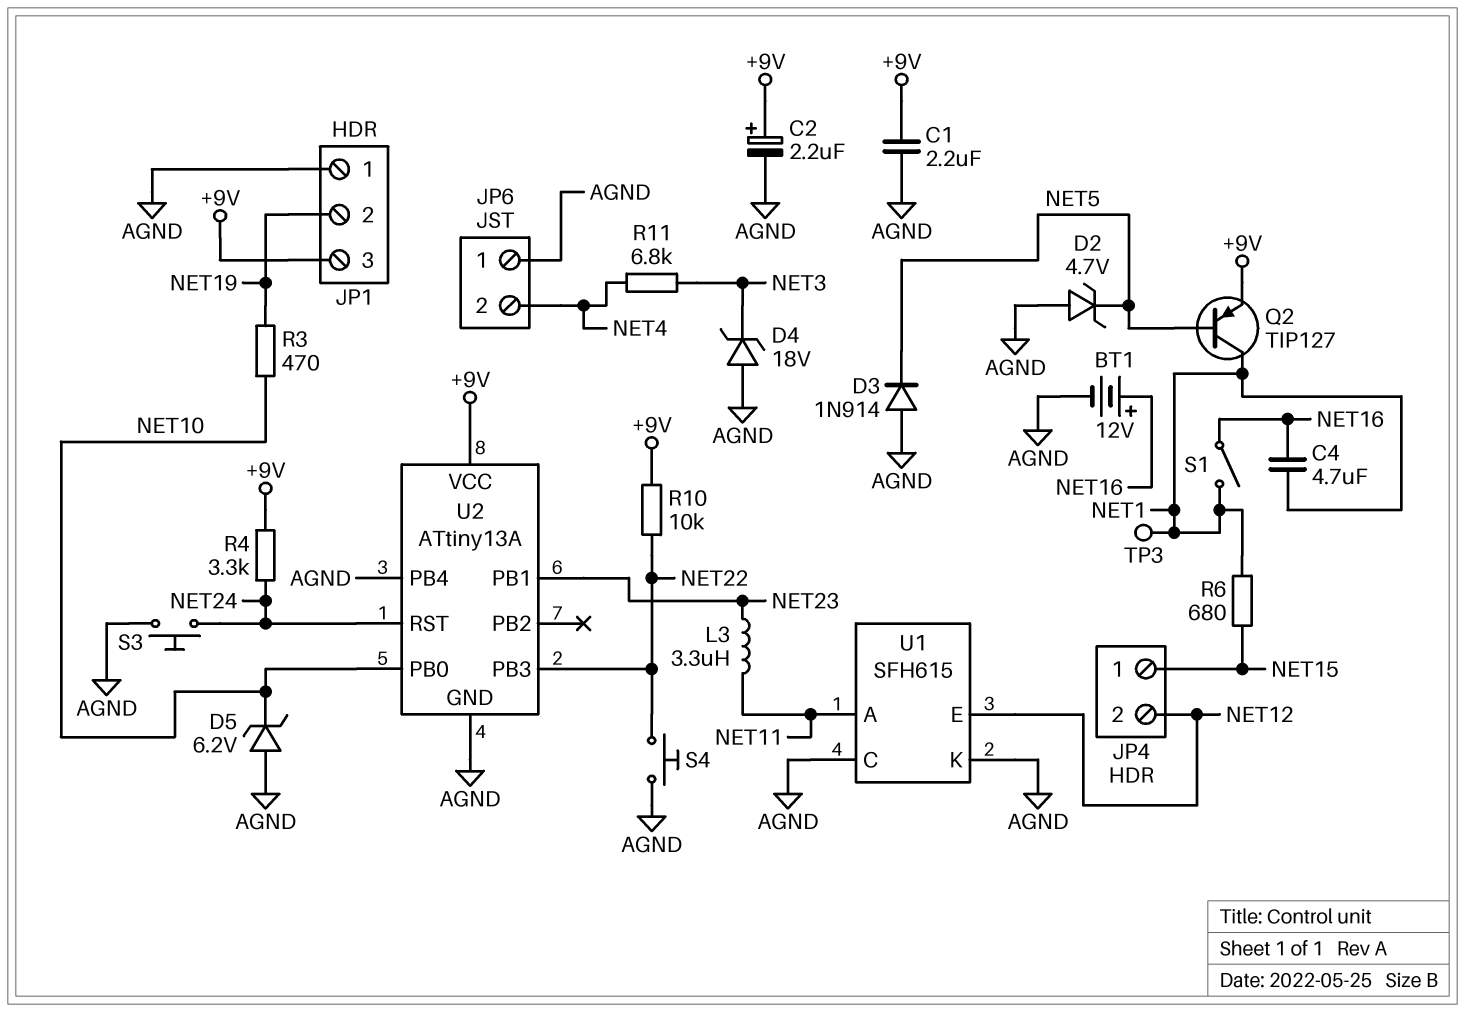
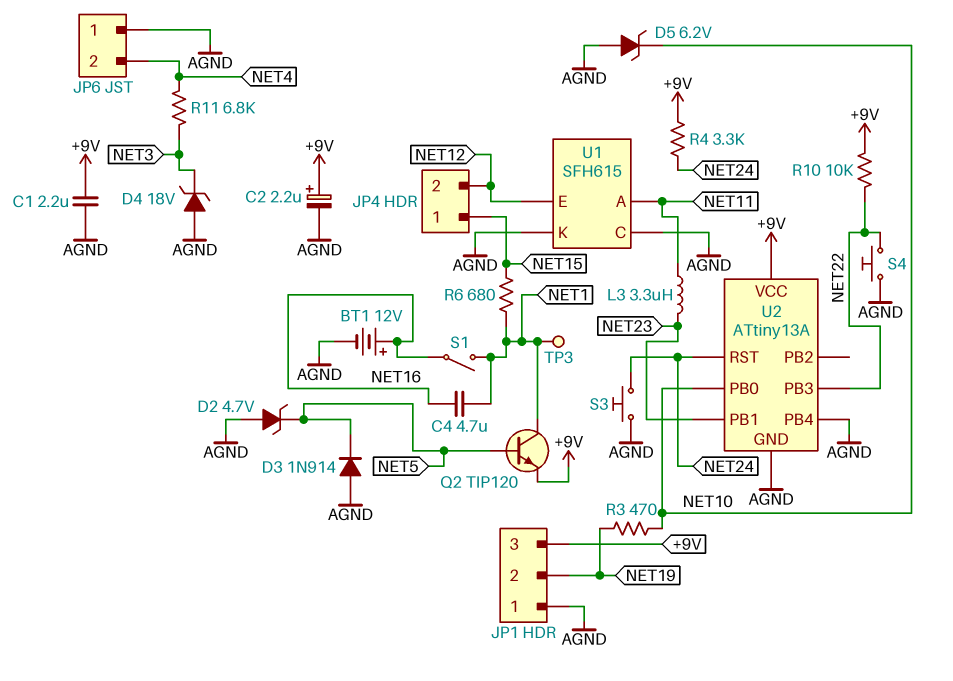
Q2: PNP TIP127 (B NET5, C NET1, E +9V) -> NPN TIP120 (B NET5, C NET1, E +9V)

